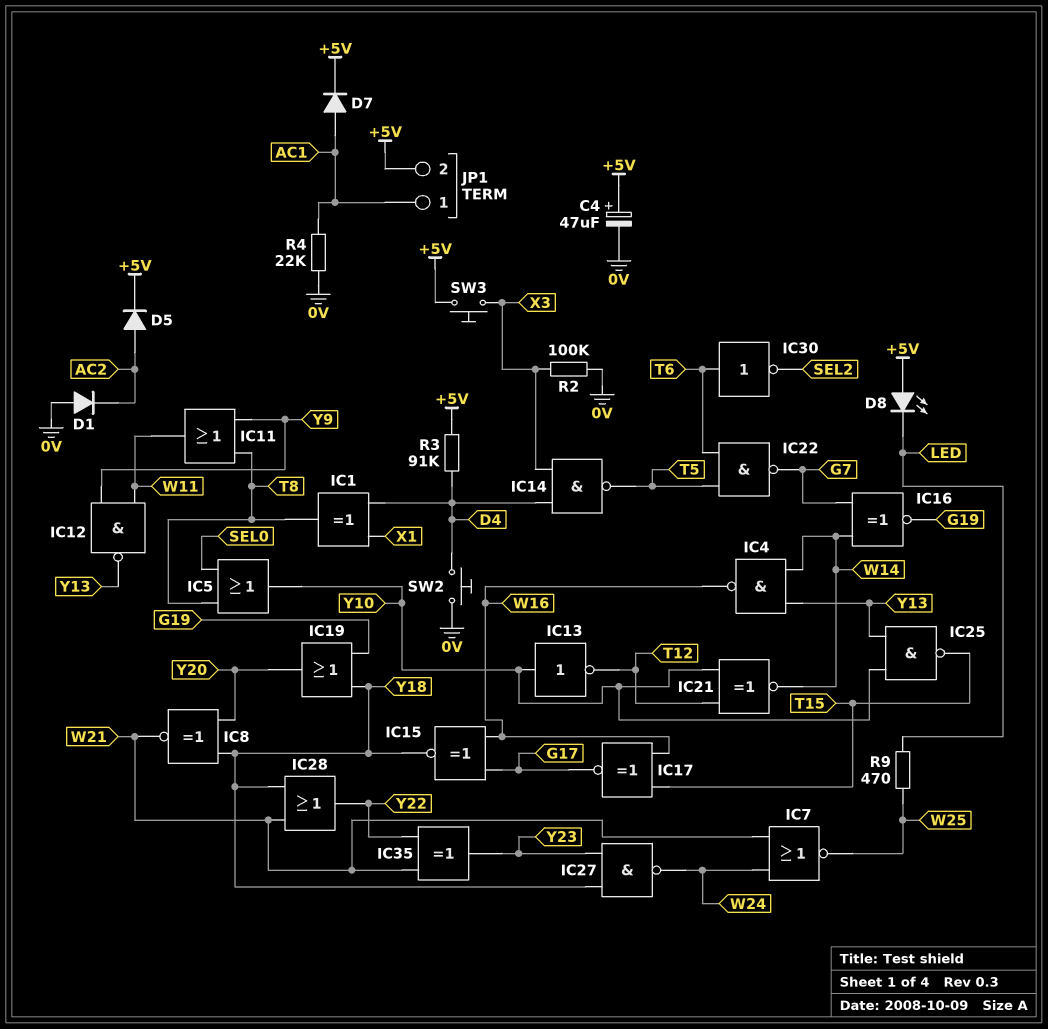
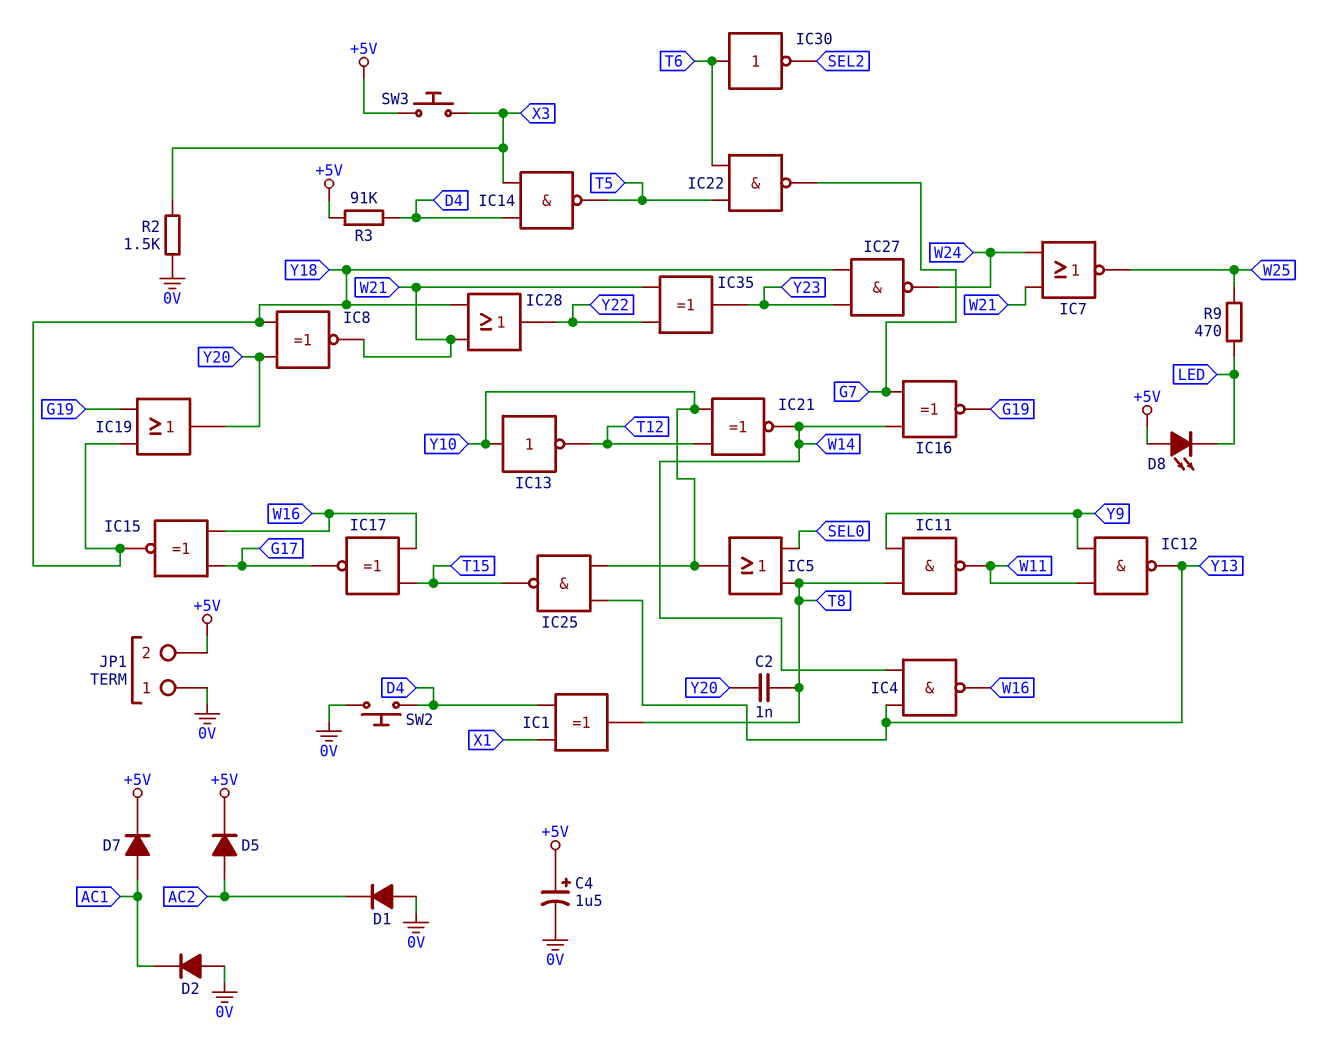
C2: none -> 1nF (T8, Y20)
C4: 47uF (plus +5V, minus 0V) -> 1.5uF (plus +5V, minus 0V)
D2: none -> diode (A 0V, K AC1)
IC11: OR (in T8, in Y9, out W11) -> NAND (in T8, in Y9, out W11)
JP1 pin 1: AC1 -> 0V
R2: 100k (0V, X3) -> 1.5k (0V, X3)
R4: 22k (0V, AC1) -> none

